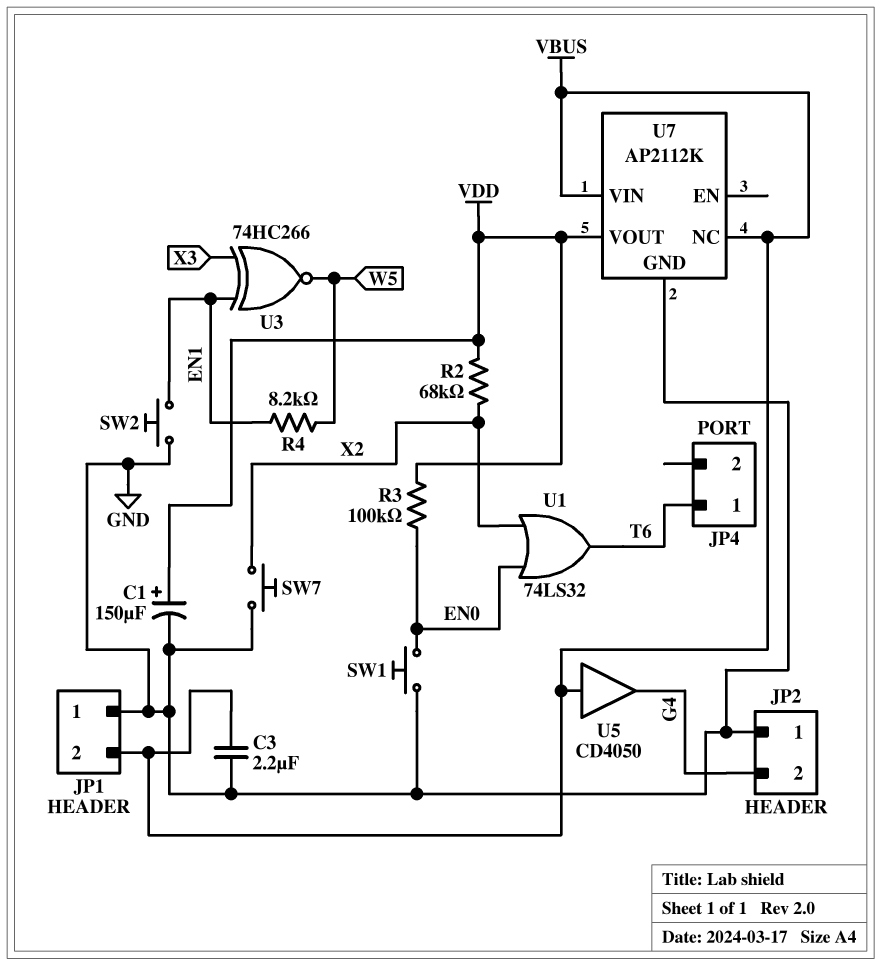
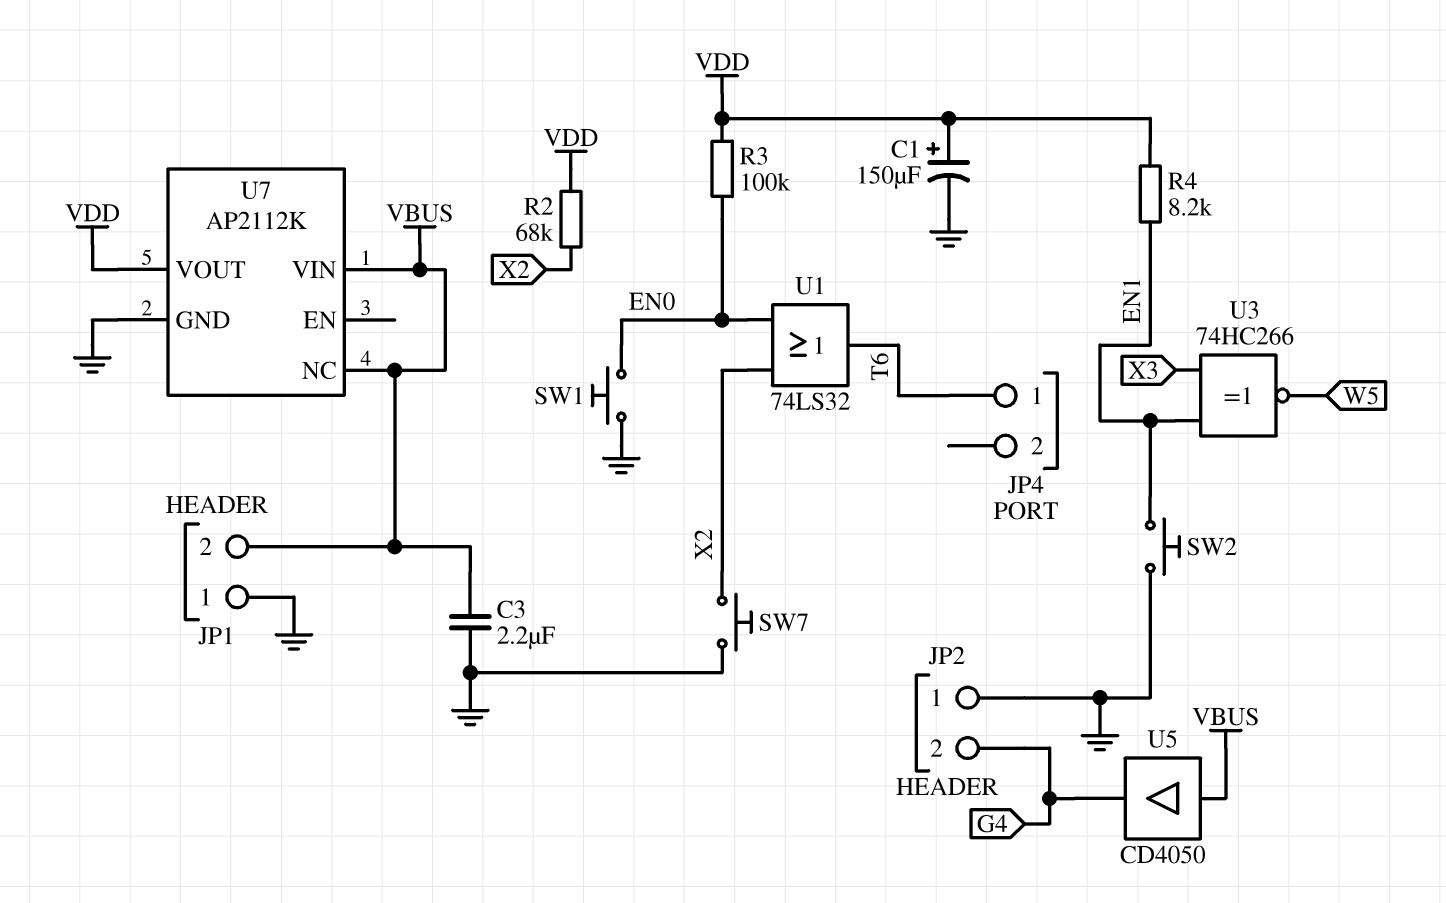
R4: 8.2k (EN1, W5) -> 8.2k (EN1, VDD)

